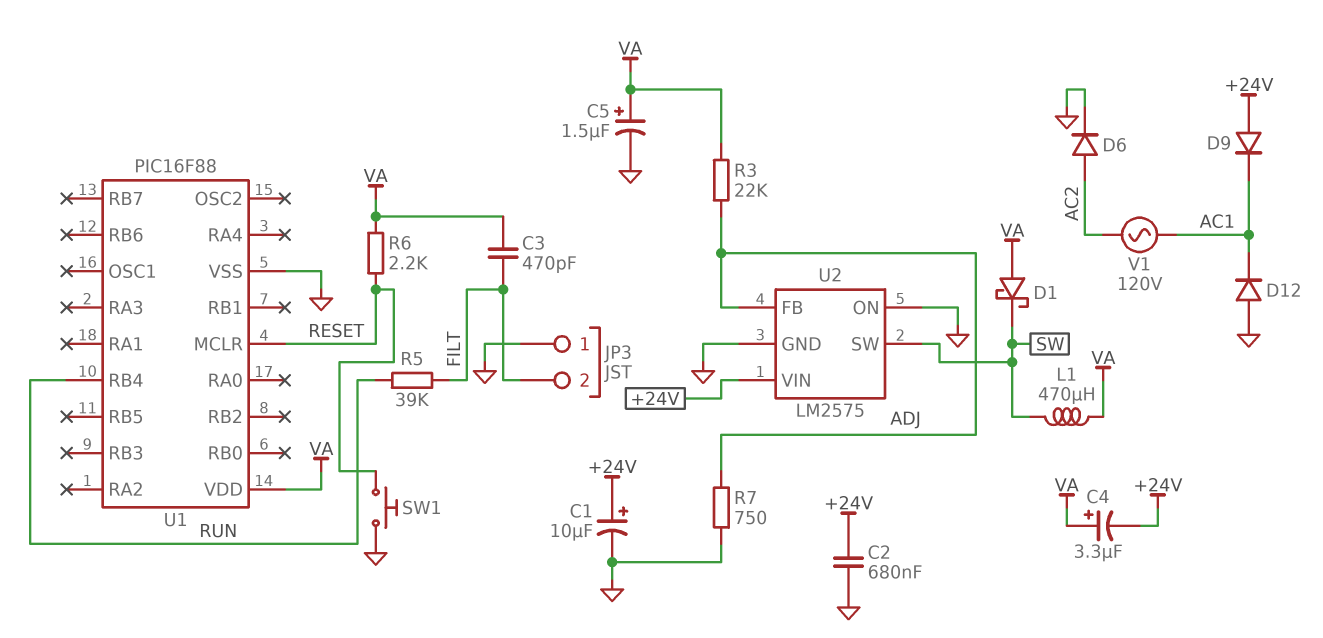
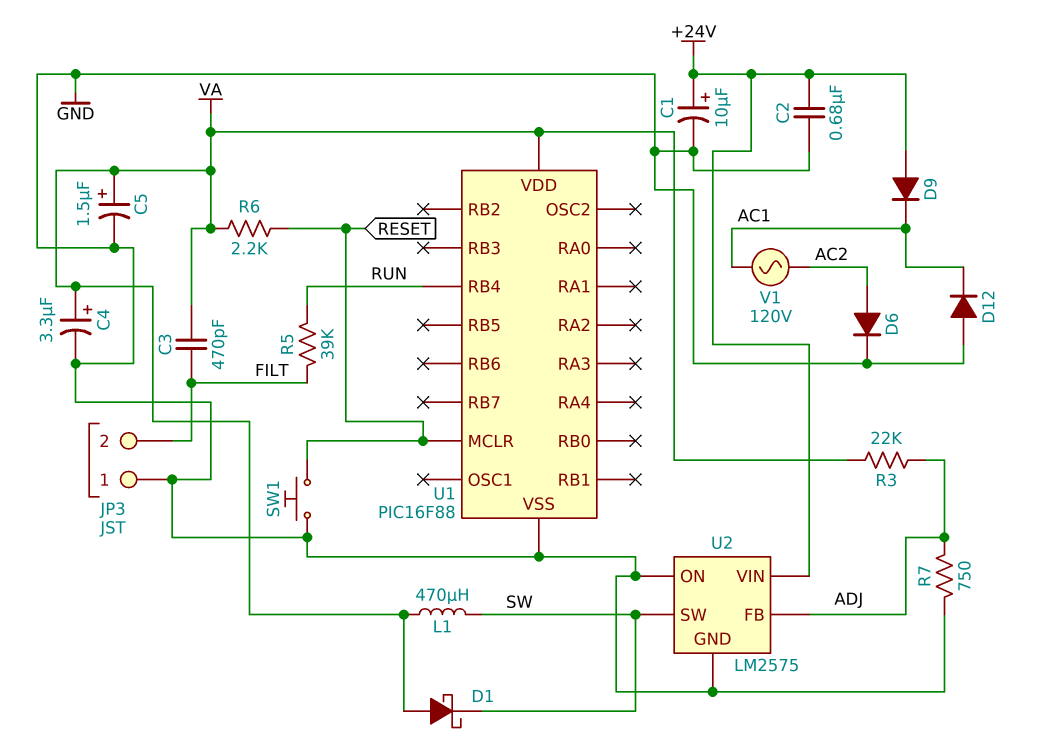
C4: 3.3uF (plus VA, minus +24V) -> 3.3uF (plus VA, minus GND)

